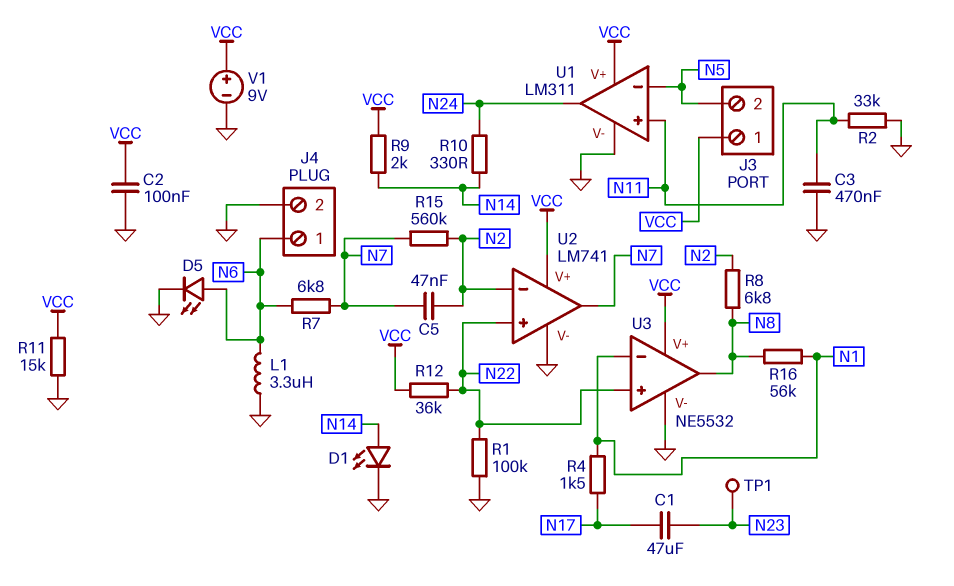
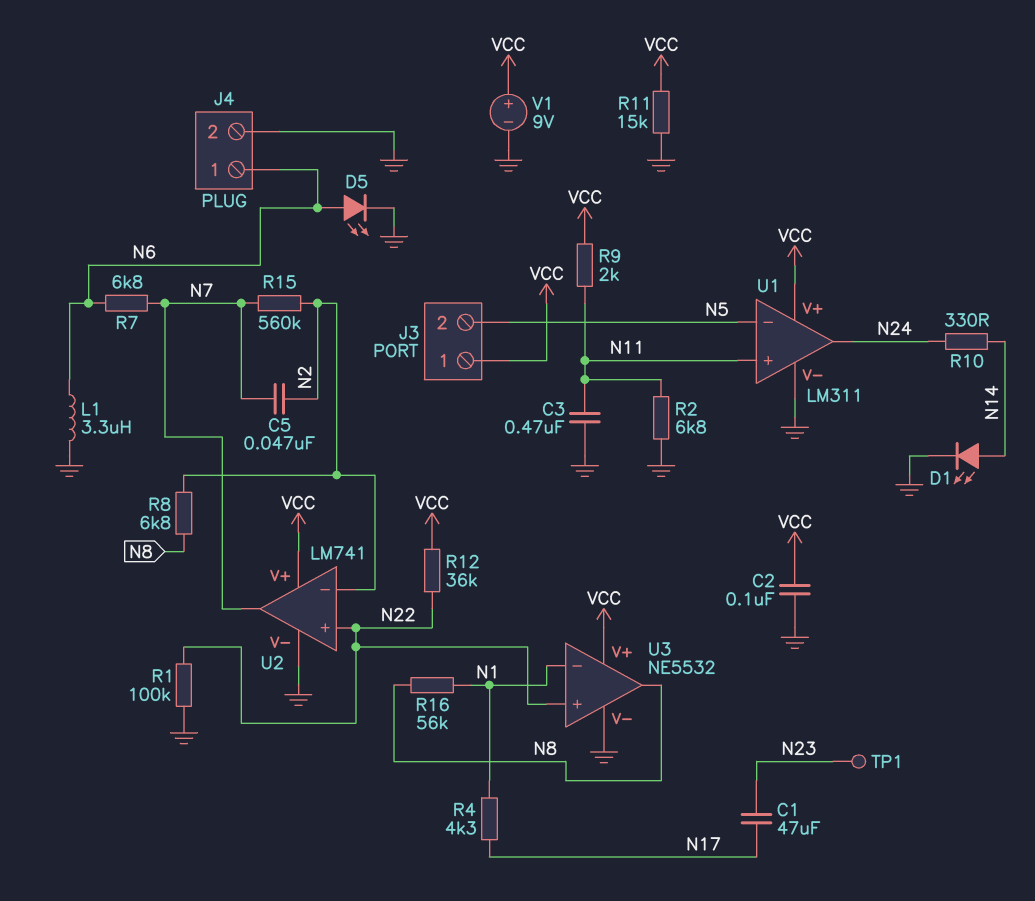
R2: 33k (GND, N11) -> 6.8k (GND, N11)
R4: 1.5k (N1, N17) -> 4.3k (N1, N17)
R9: 2k (N14, VCC) -> 2k (N11, VCC)

